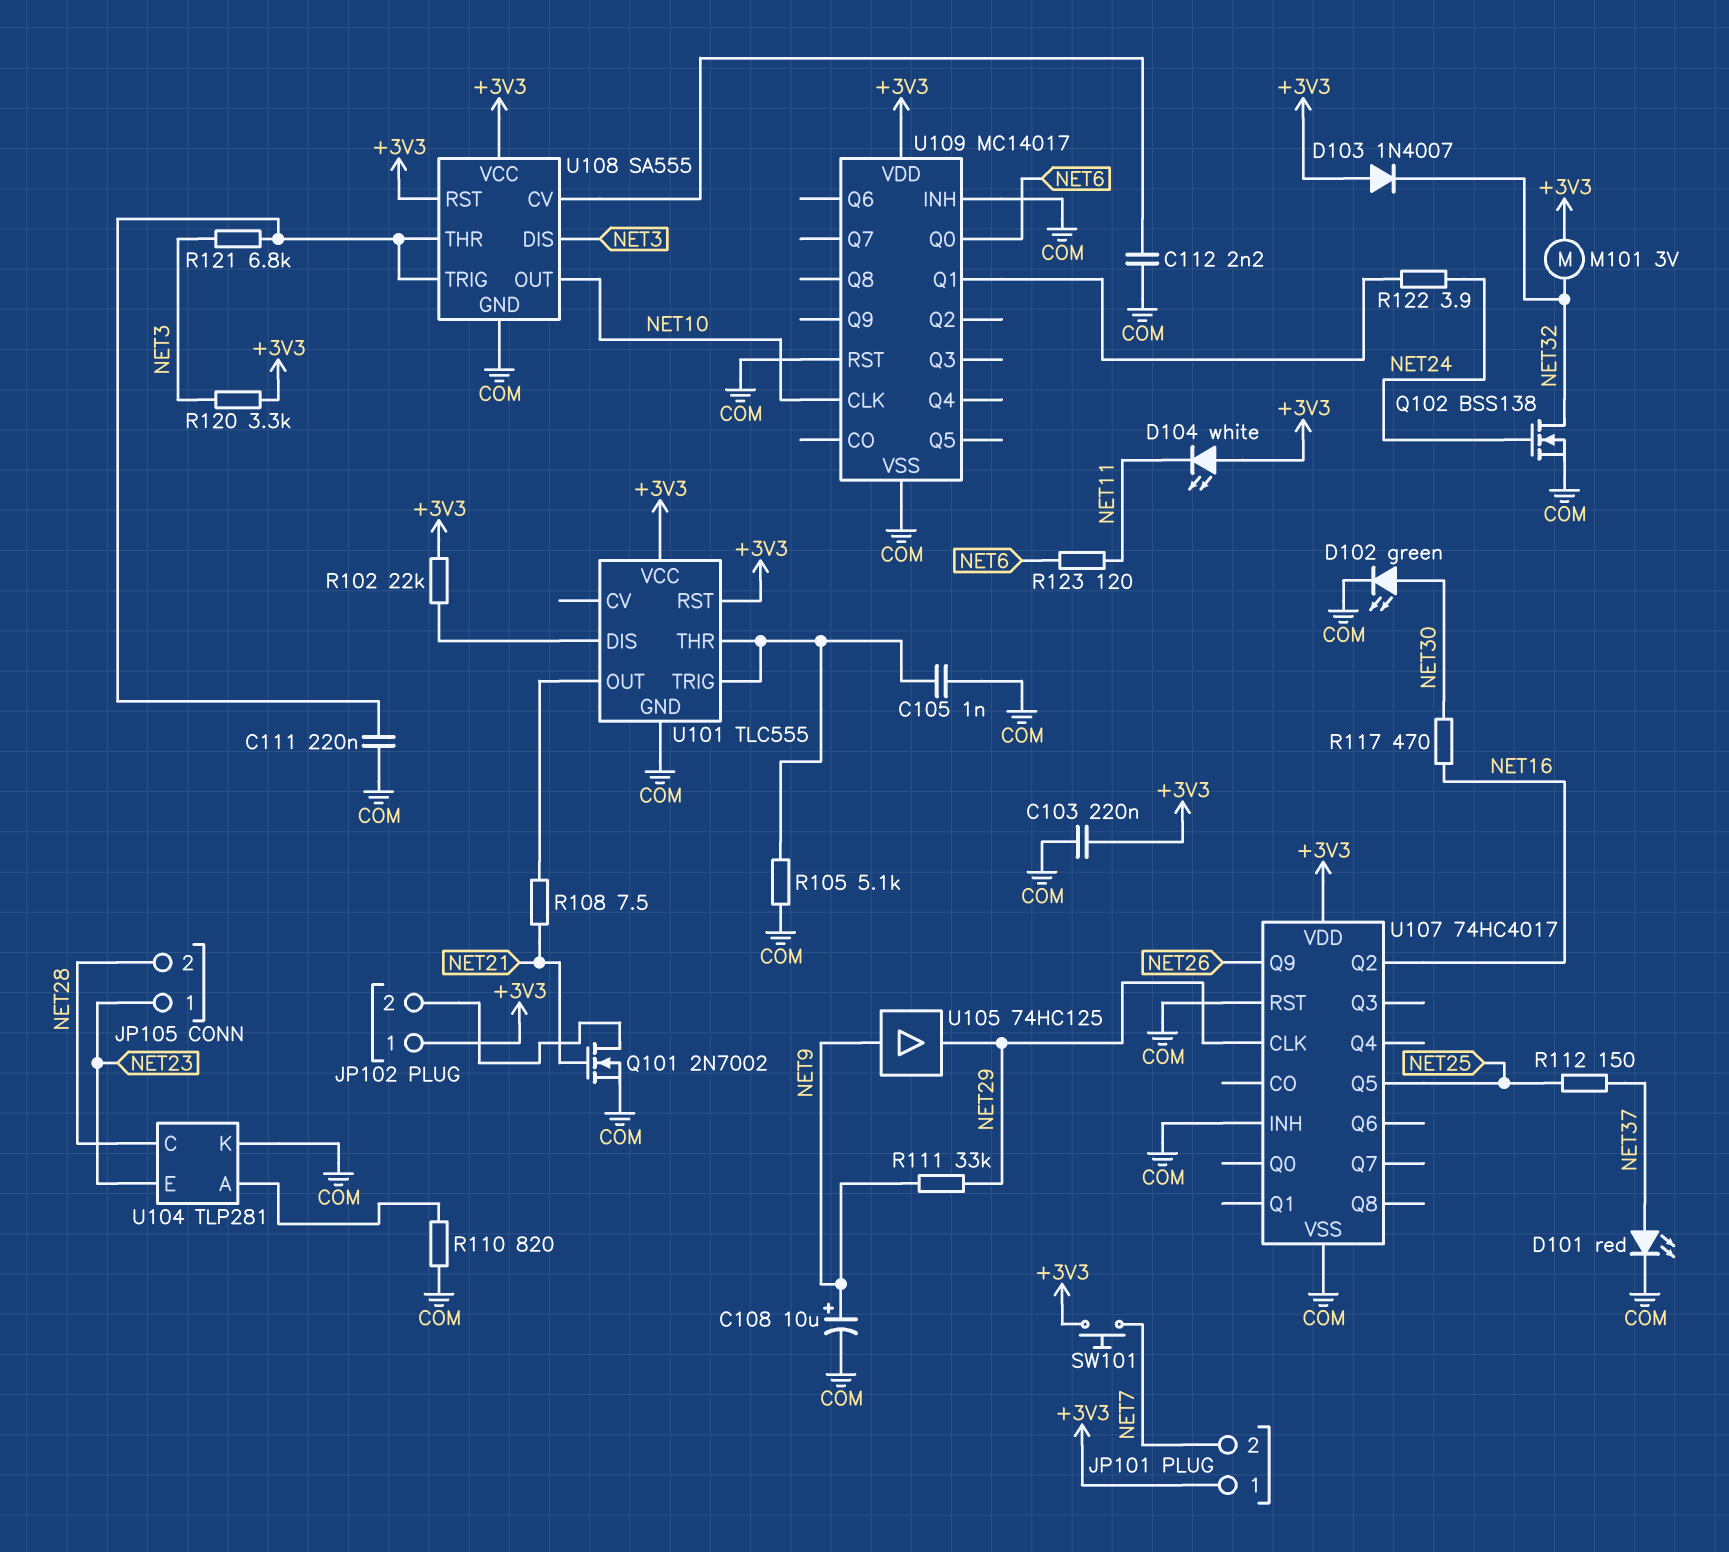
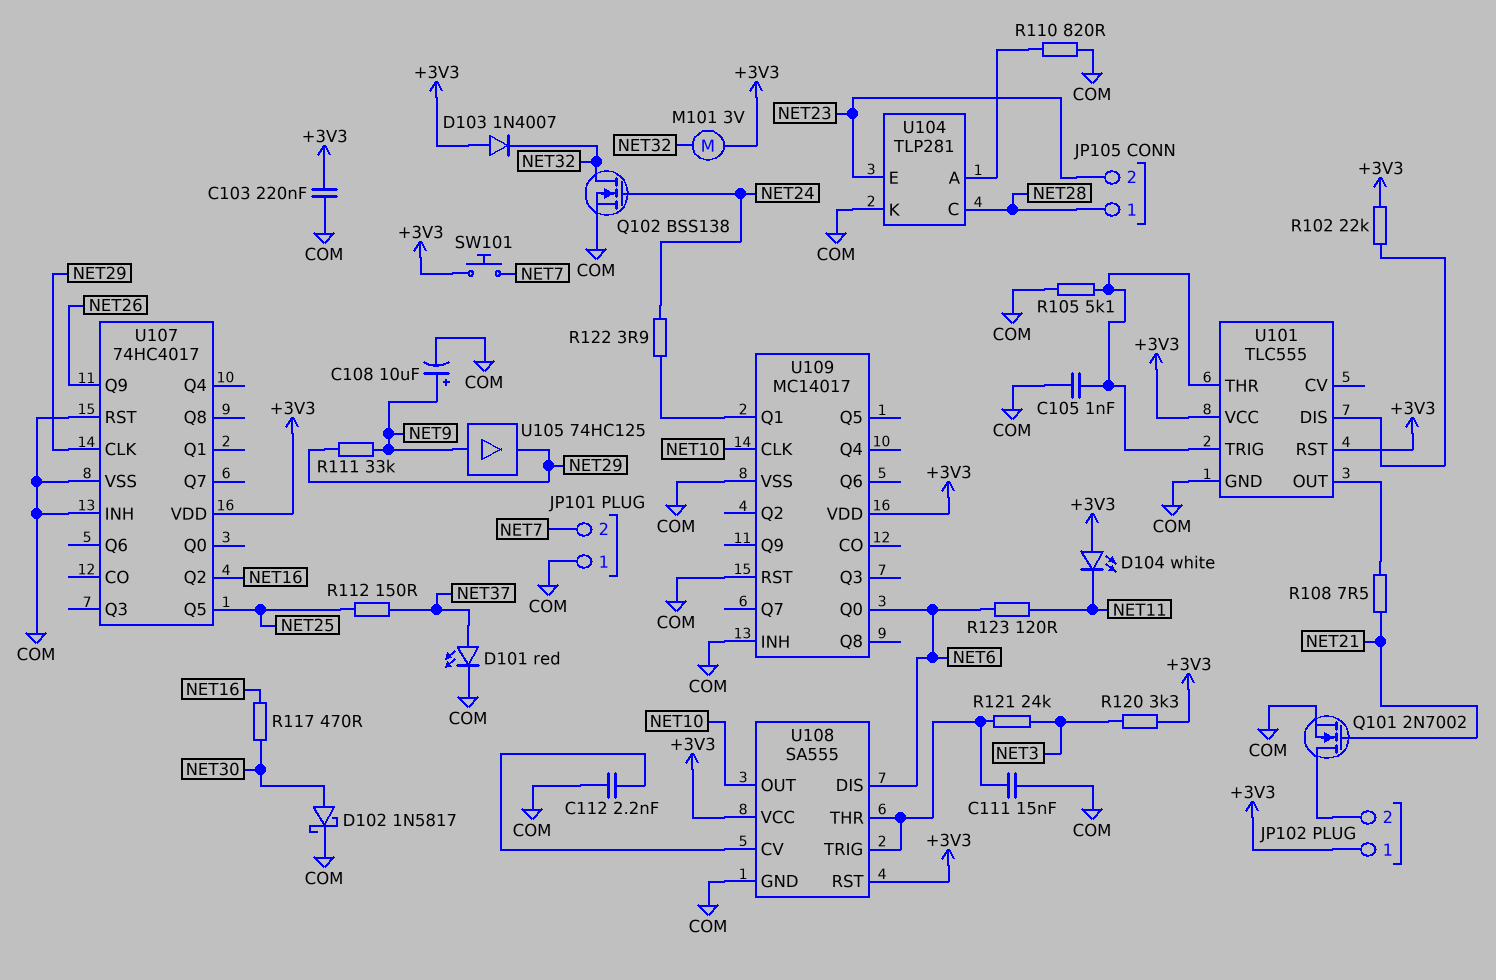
C111: 220nF (COM, U108/THR) -> 15nF (COM, U108/THR)
D102: LED green (A NET30, K COM) -> schottky 1N5817 (A NET30, K COM)
JP101 pin 1: +3V3 -> COM
JP105 pin 1: NET23 -> NET28
JP105 pin 2: NET28 -> NET23
R121: 6.8k (NET3, U108/THR) -> 24k (NET3, U108/THR)
U108 pin DIS: NET3 -> NET6

